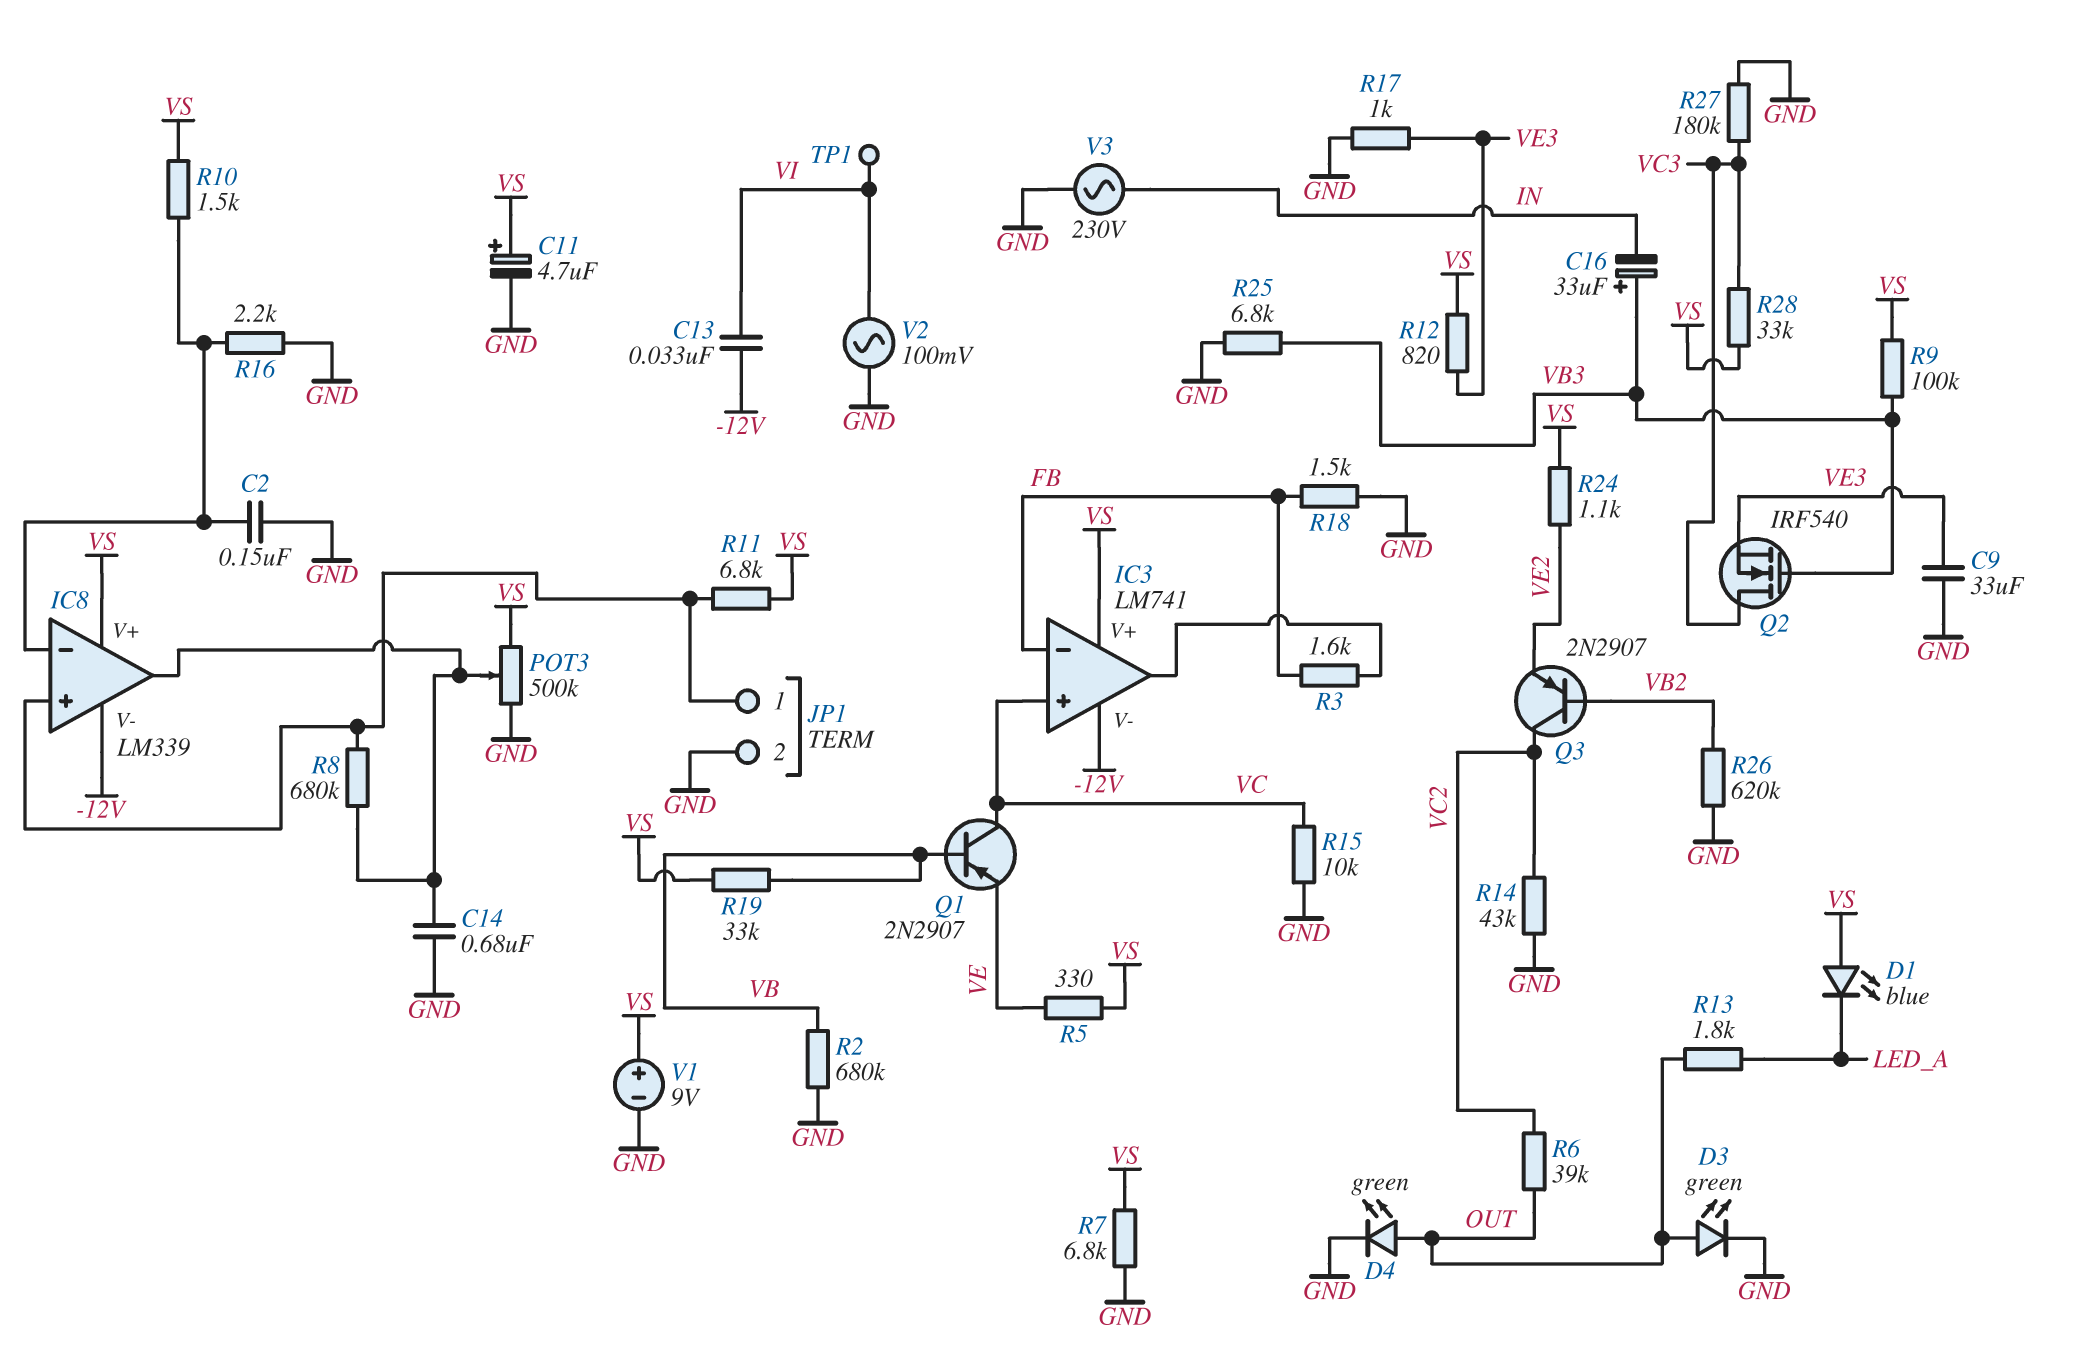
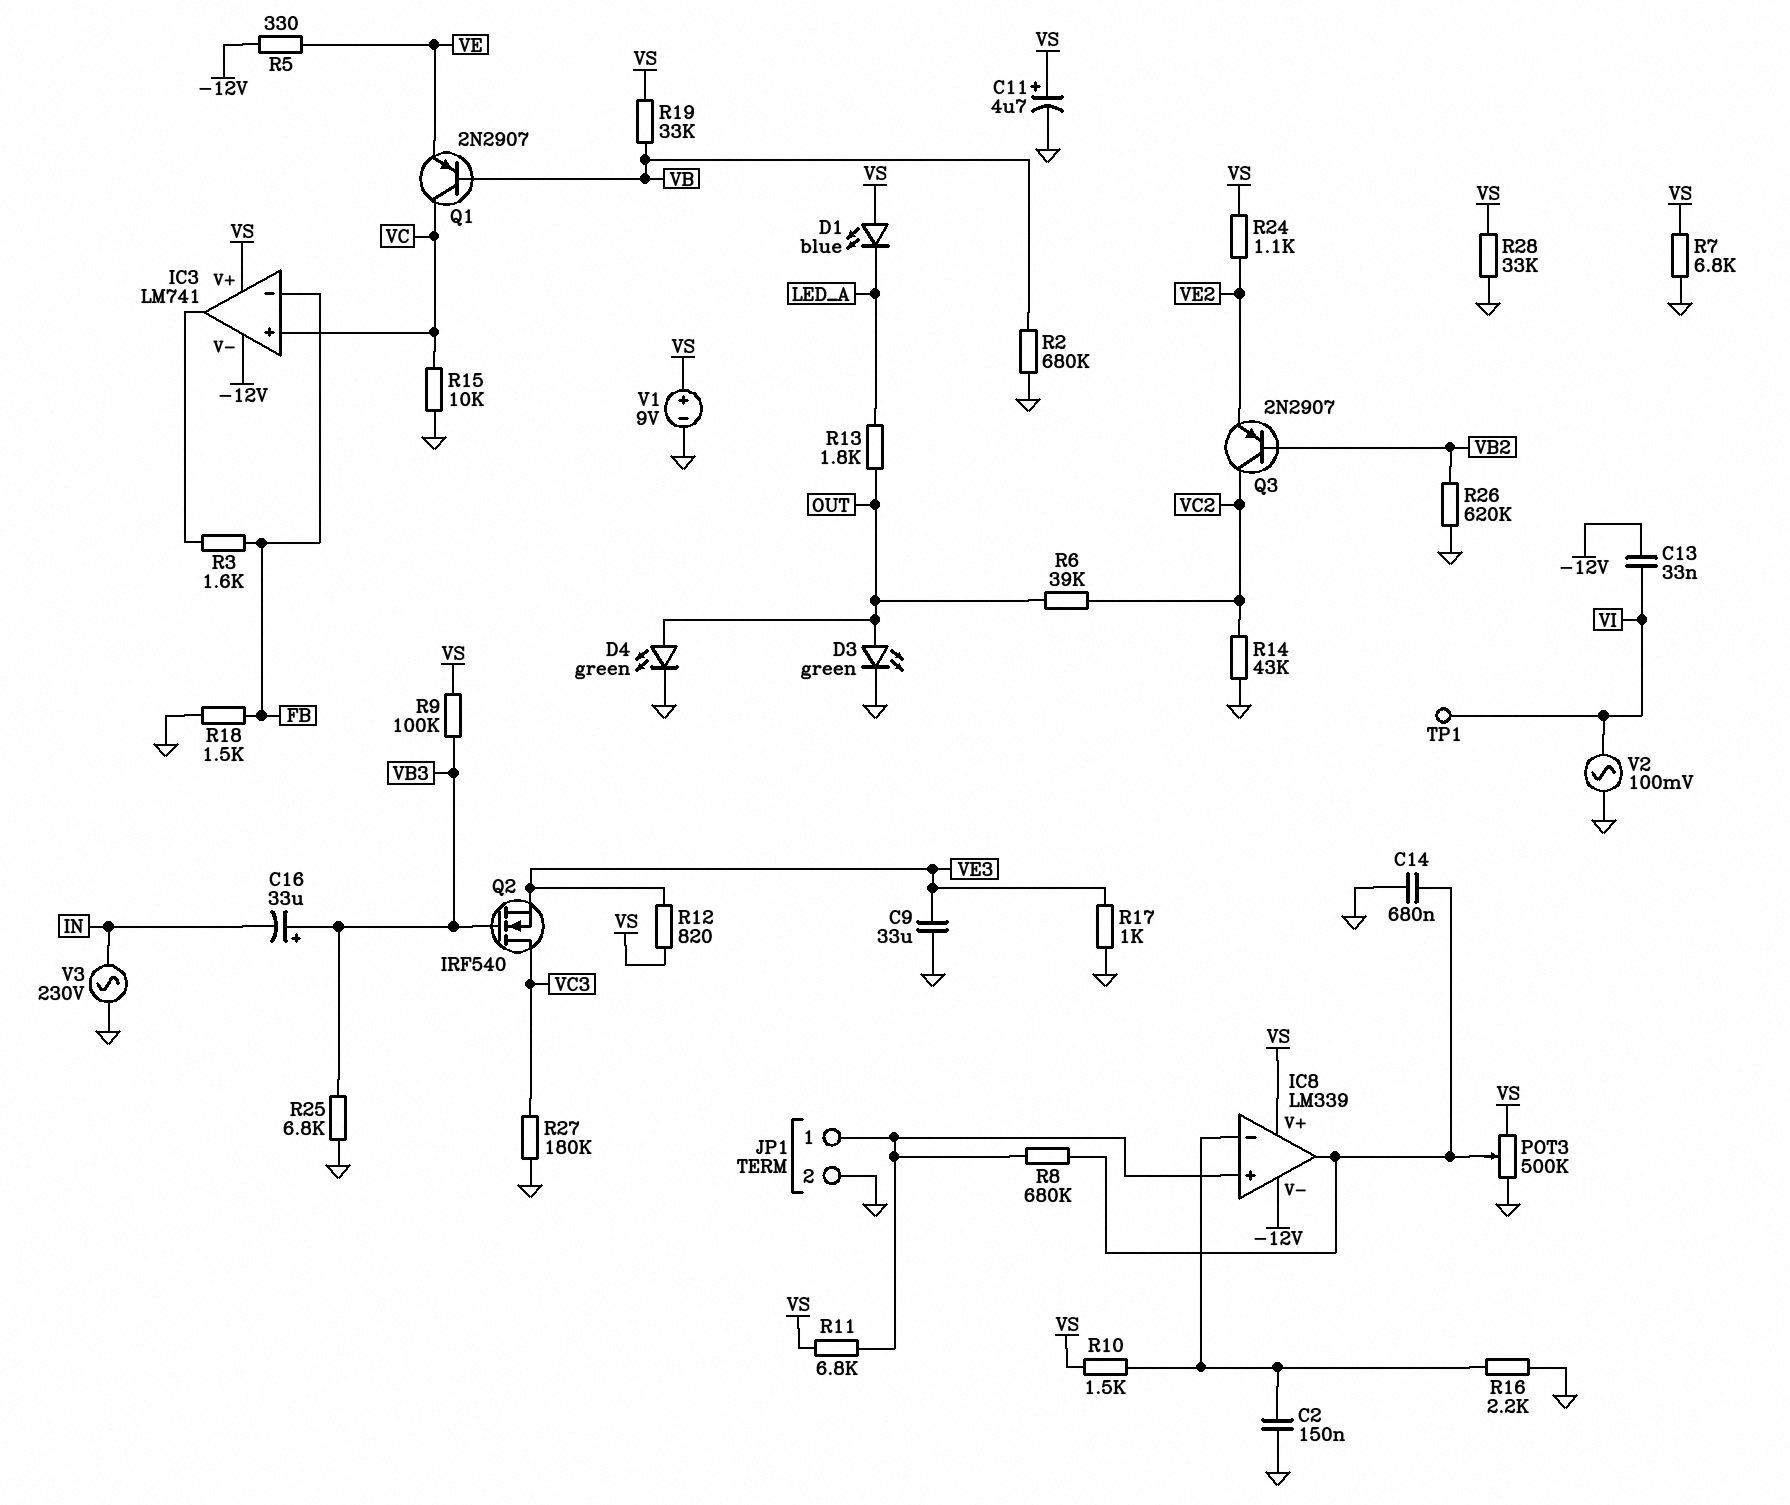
R5: 330 (VE, VS) -> 330 (-12V, VE)
R28: 33k (VC3, VS) -> 33k (GND, VS)

